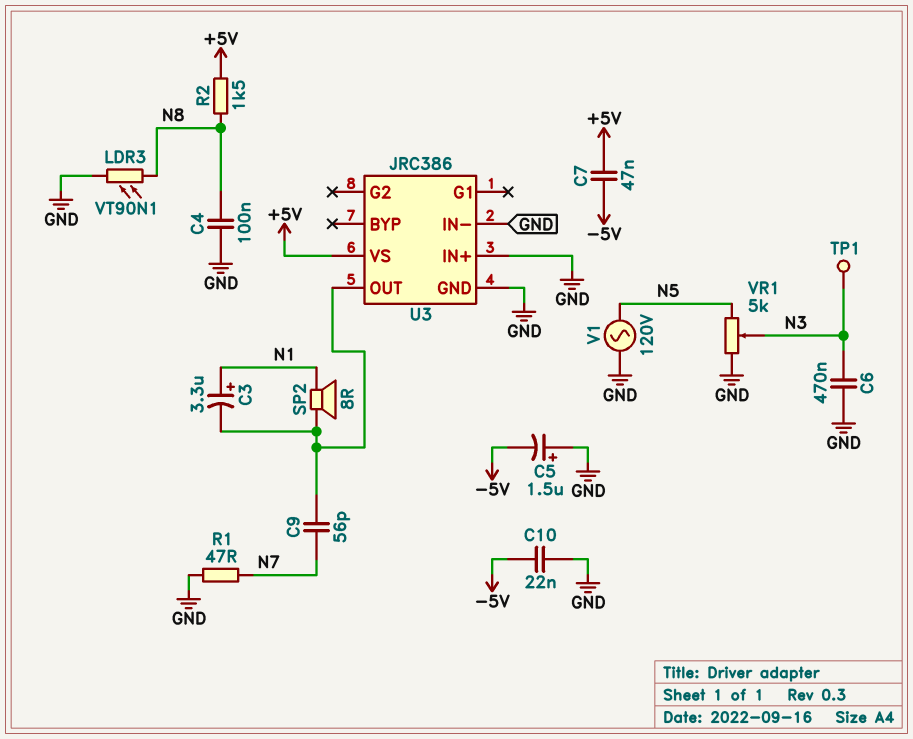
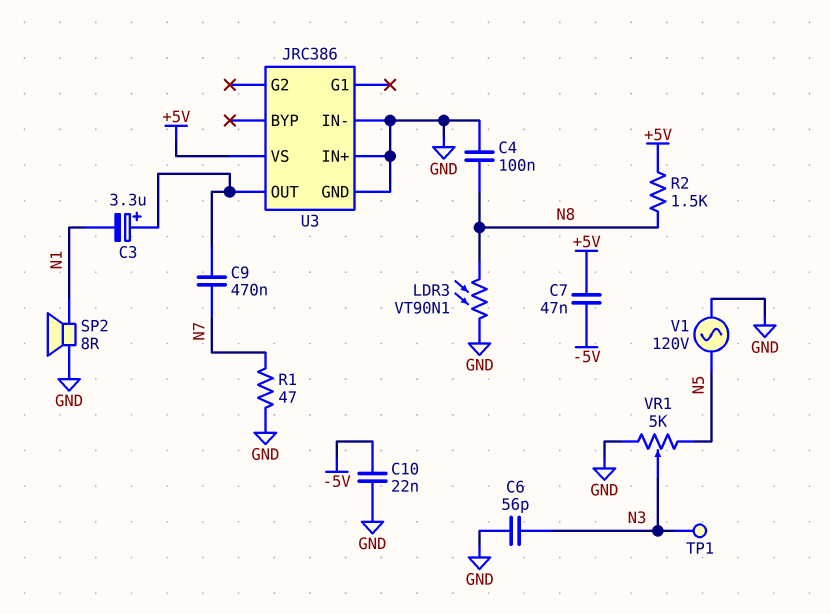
C3: 3.3uF (plus N1, minus U3/OUT) -> 3.3uF (plus U3/OUT, minus N1)
C5: 1.5uF (plus GND, minus -5V) -> none
C6: 470nF (GND, N3) -> 56pF (GND, N3)
C9: 56pF (N7, U3/OUT) -> 470nF (N7, U3/OUT)
SP2: speaker 8R (N1, U3/OUT) -> speaker 8R (GND, N1)

